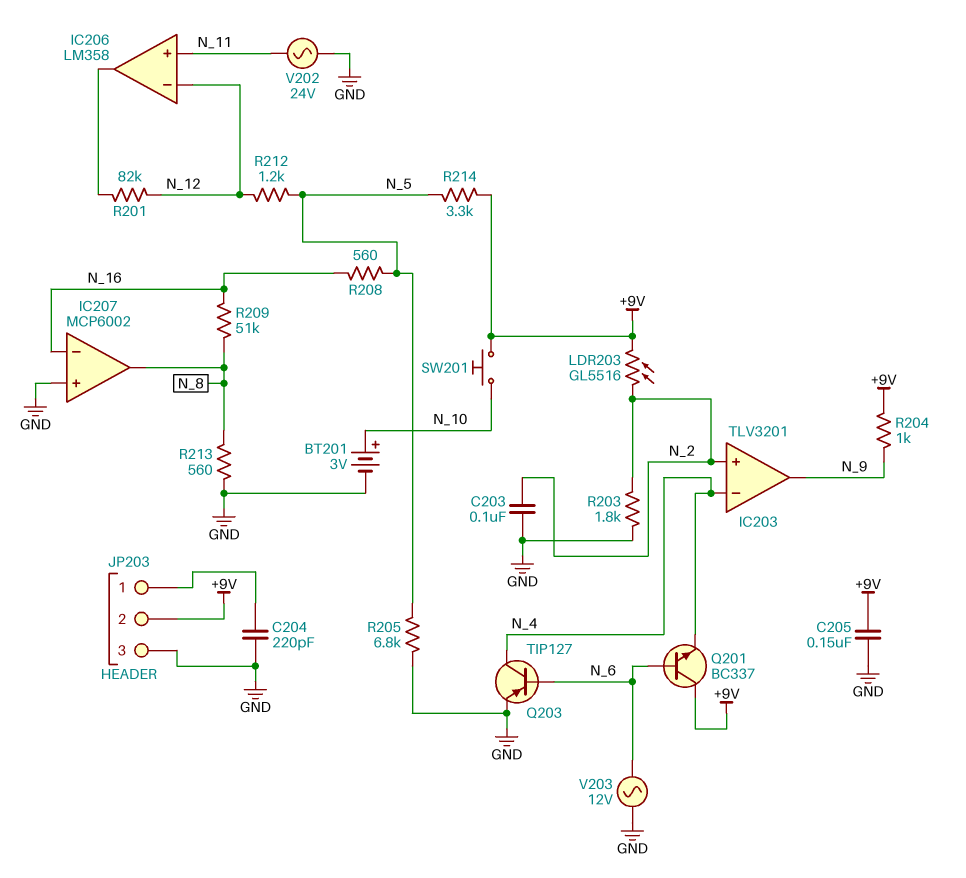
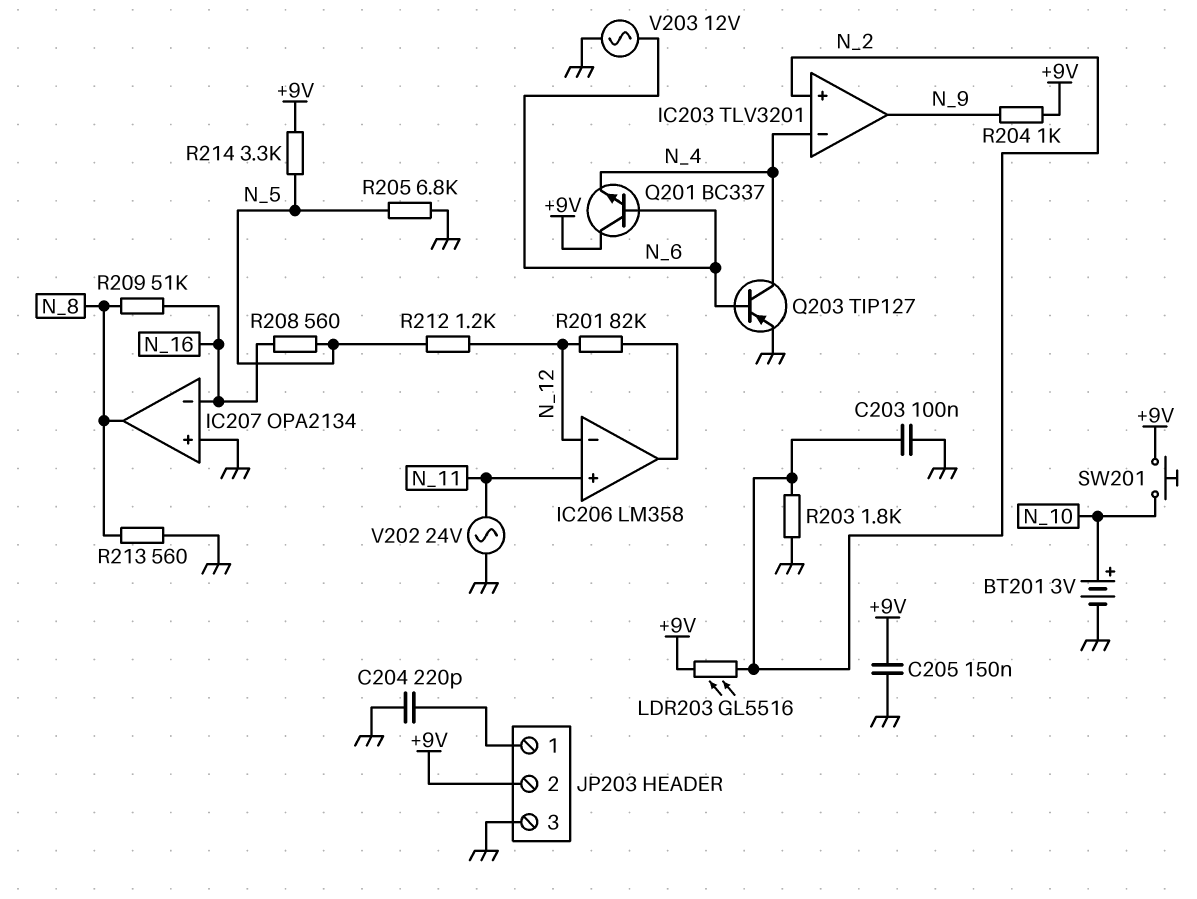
IC207: MCP6002 -> OPA2134

